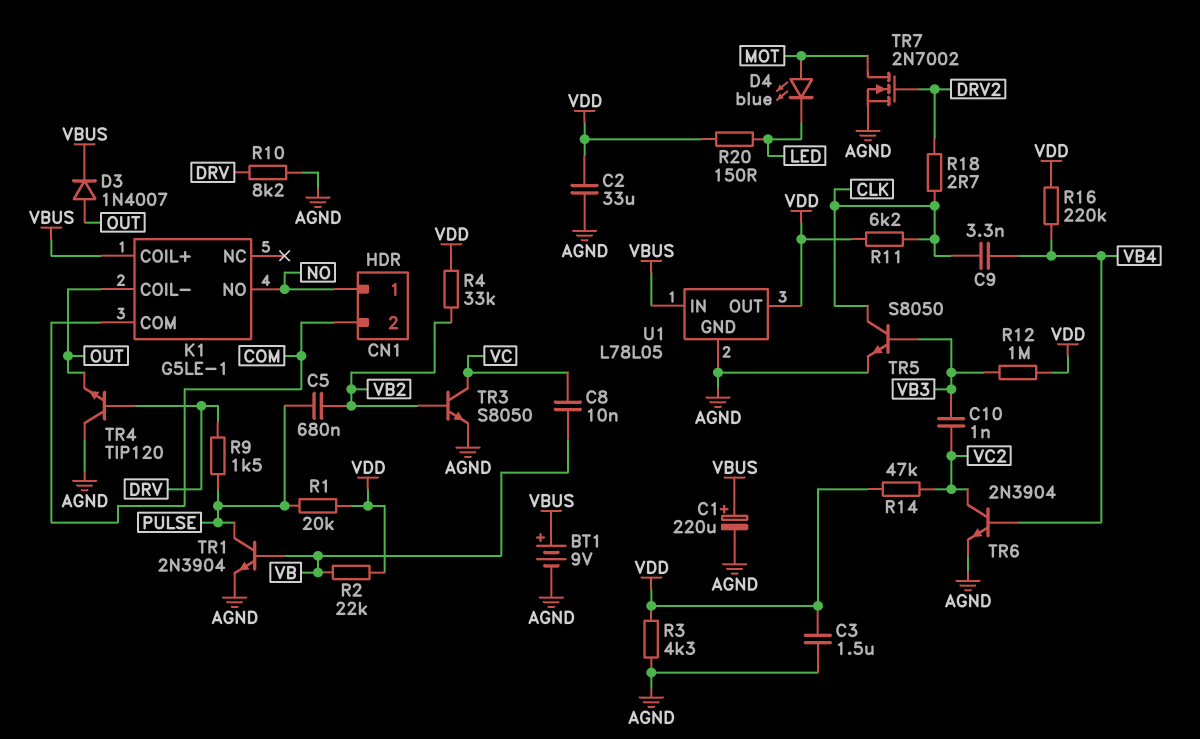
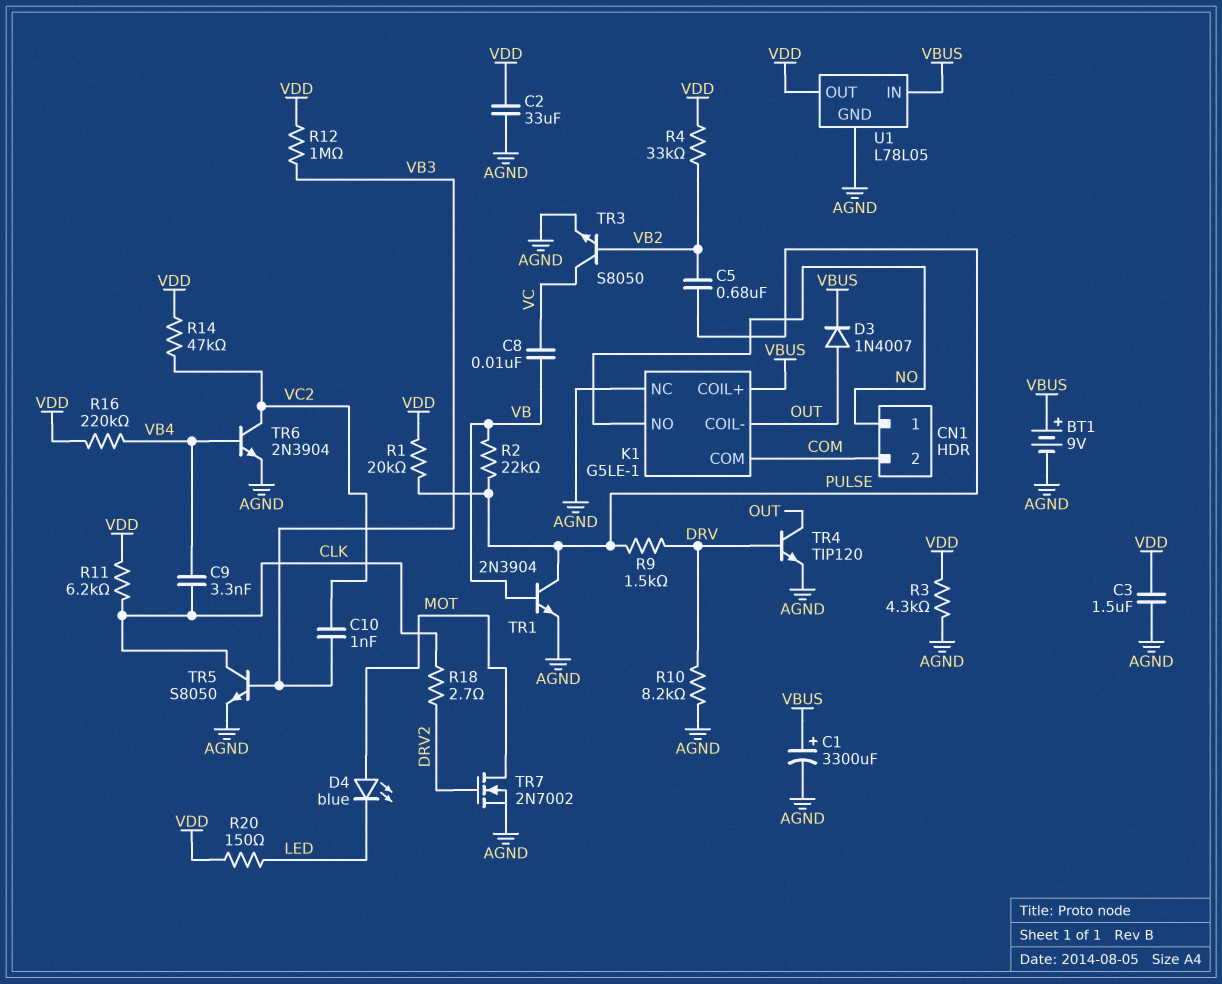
C1: 220uF (plus VBUS, minus AGND) -> 3300uF (plus VBUS, minus AGND)
K1 pin NC: none -> AGND
R2: 22k (VB, VDD) -> 22k (PULSE, VB)
TR4: NPN TIP120 (B DRV, C AGND, E OUT) -> NPN TIP120 (B DRV, C OUT, E AGND)

